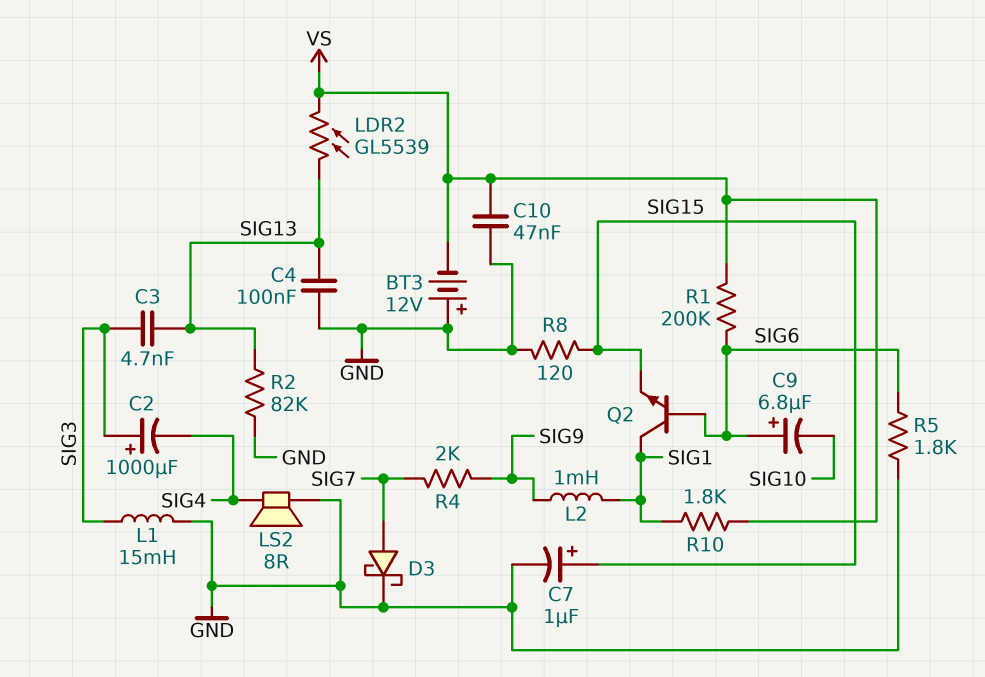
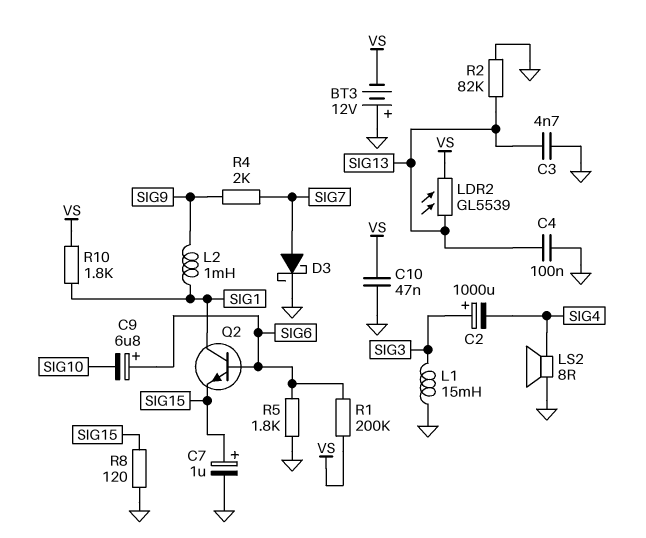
C3: 4.7nF (SIG3, SIG13) -> 4.7nF (GND, SIG13)

